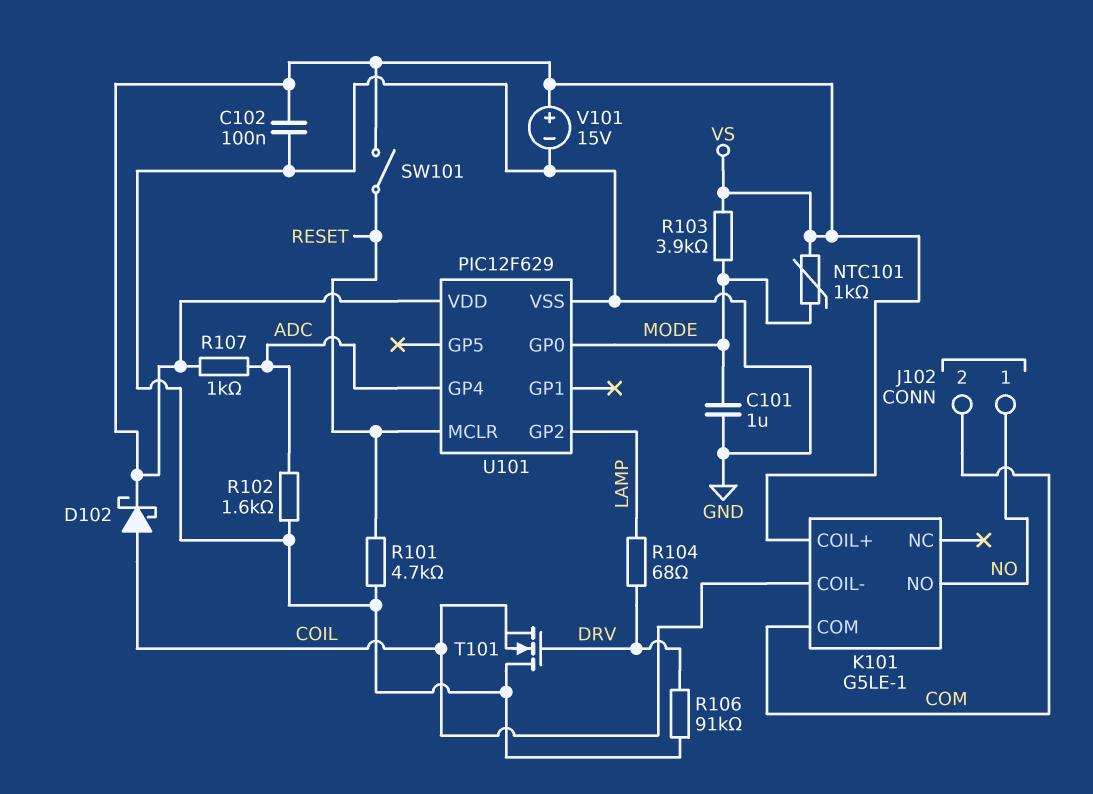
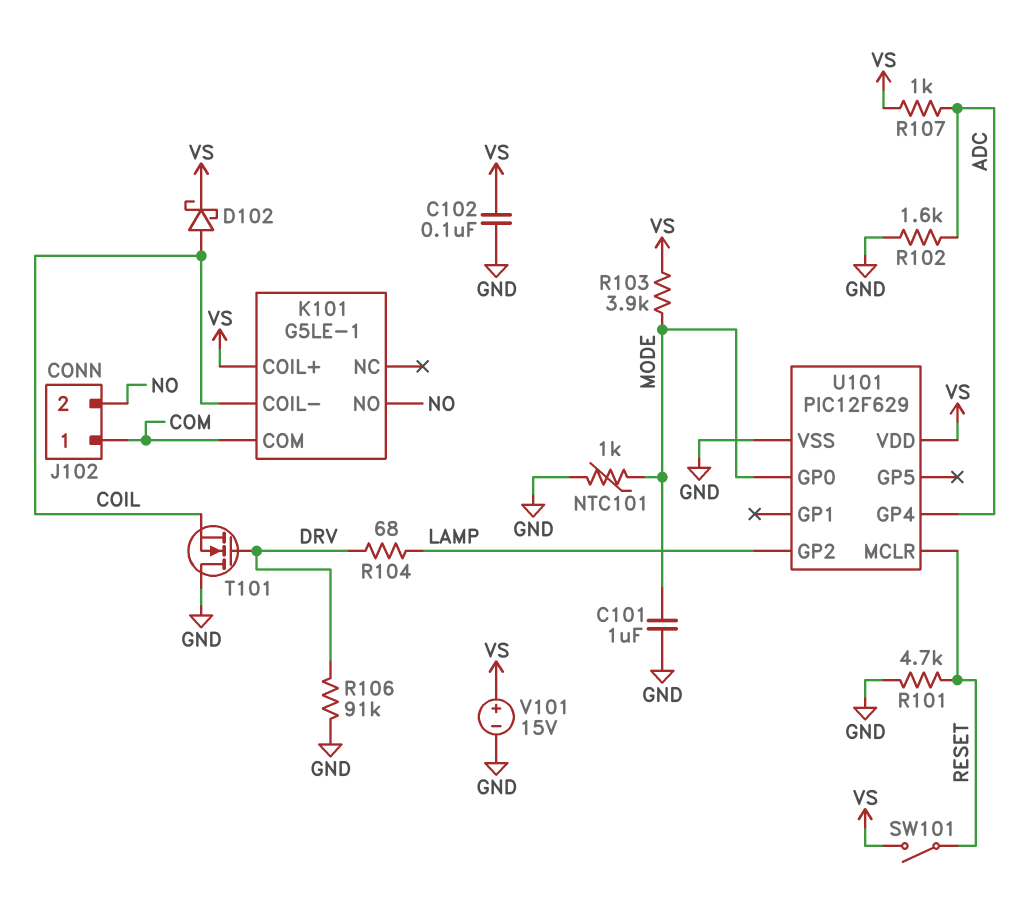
J102 pin 1: NO -> COM
J102 pin 2: COM -> NO
NTC101: 1k (MODE, VS) -> 1k (GND, MODE)

